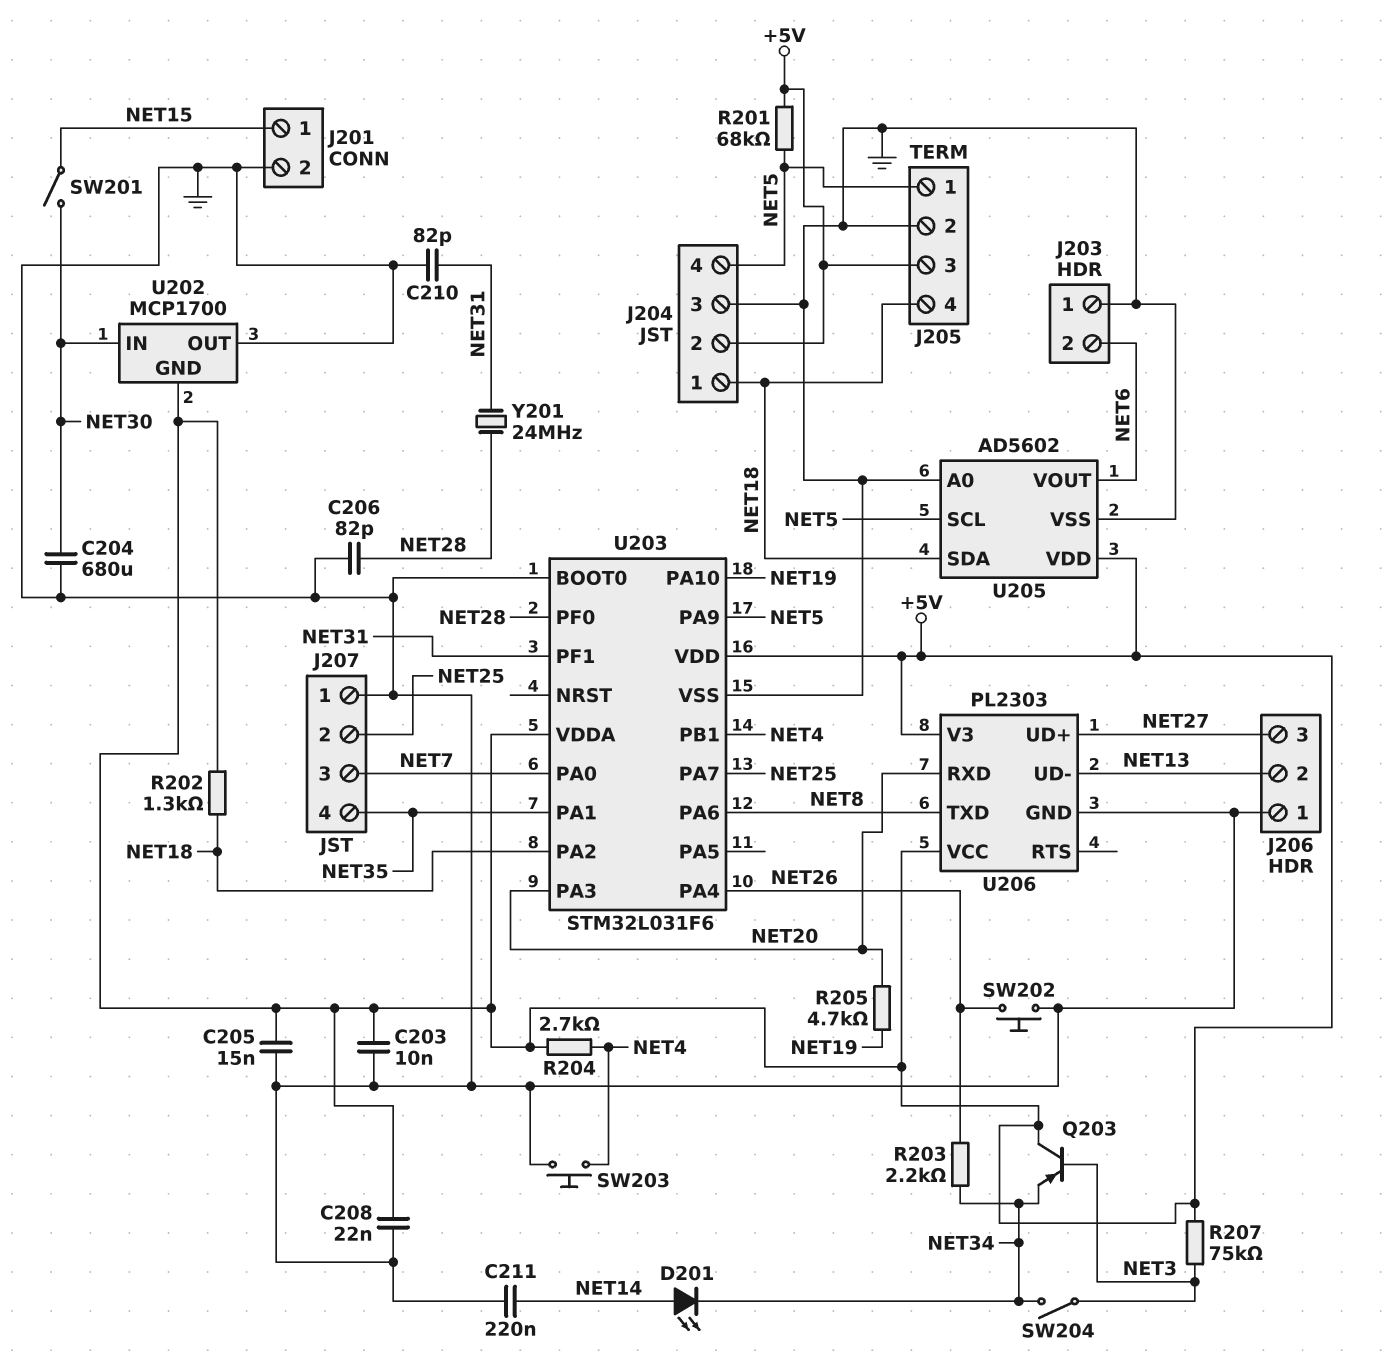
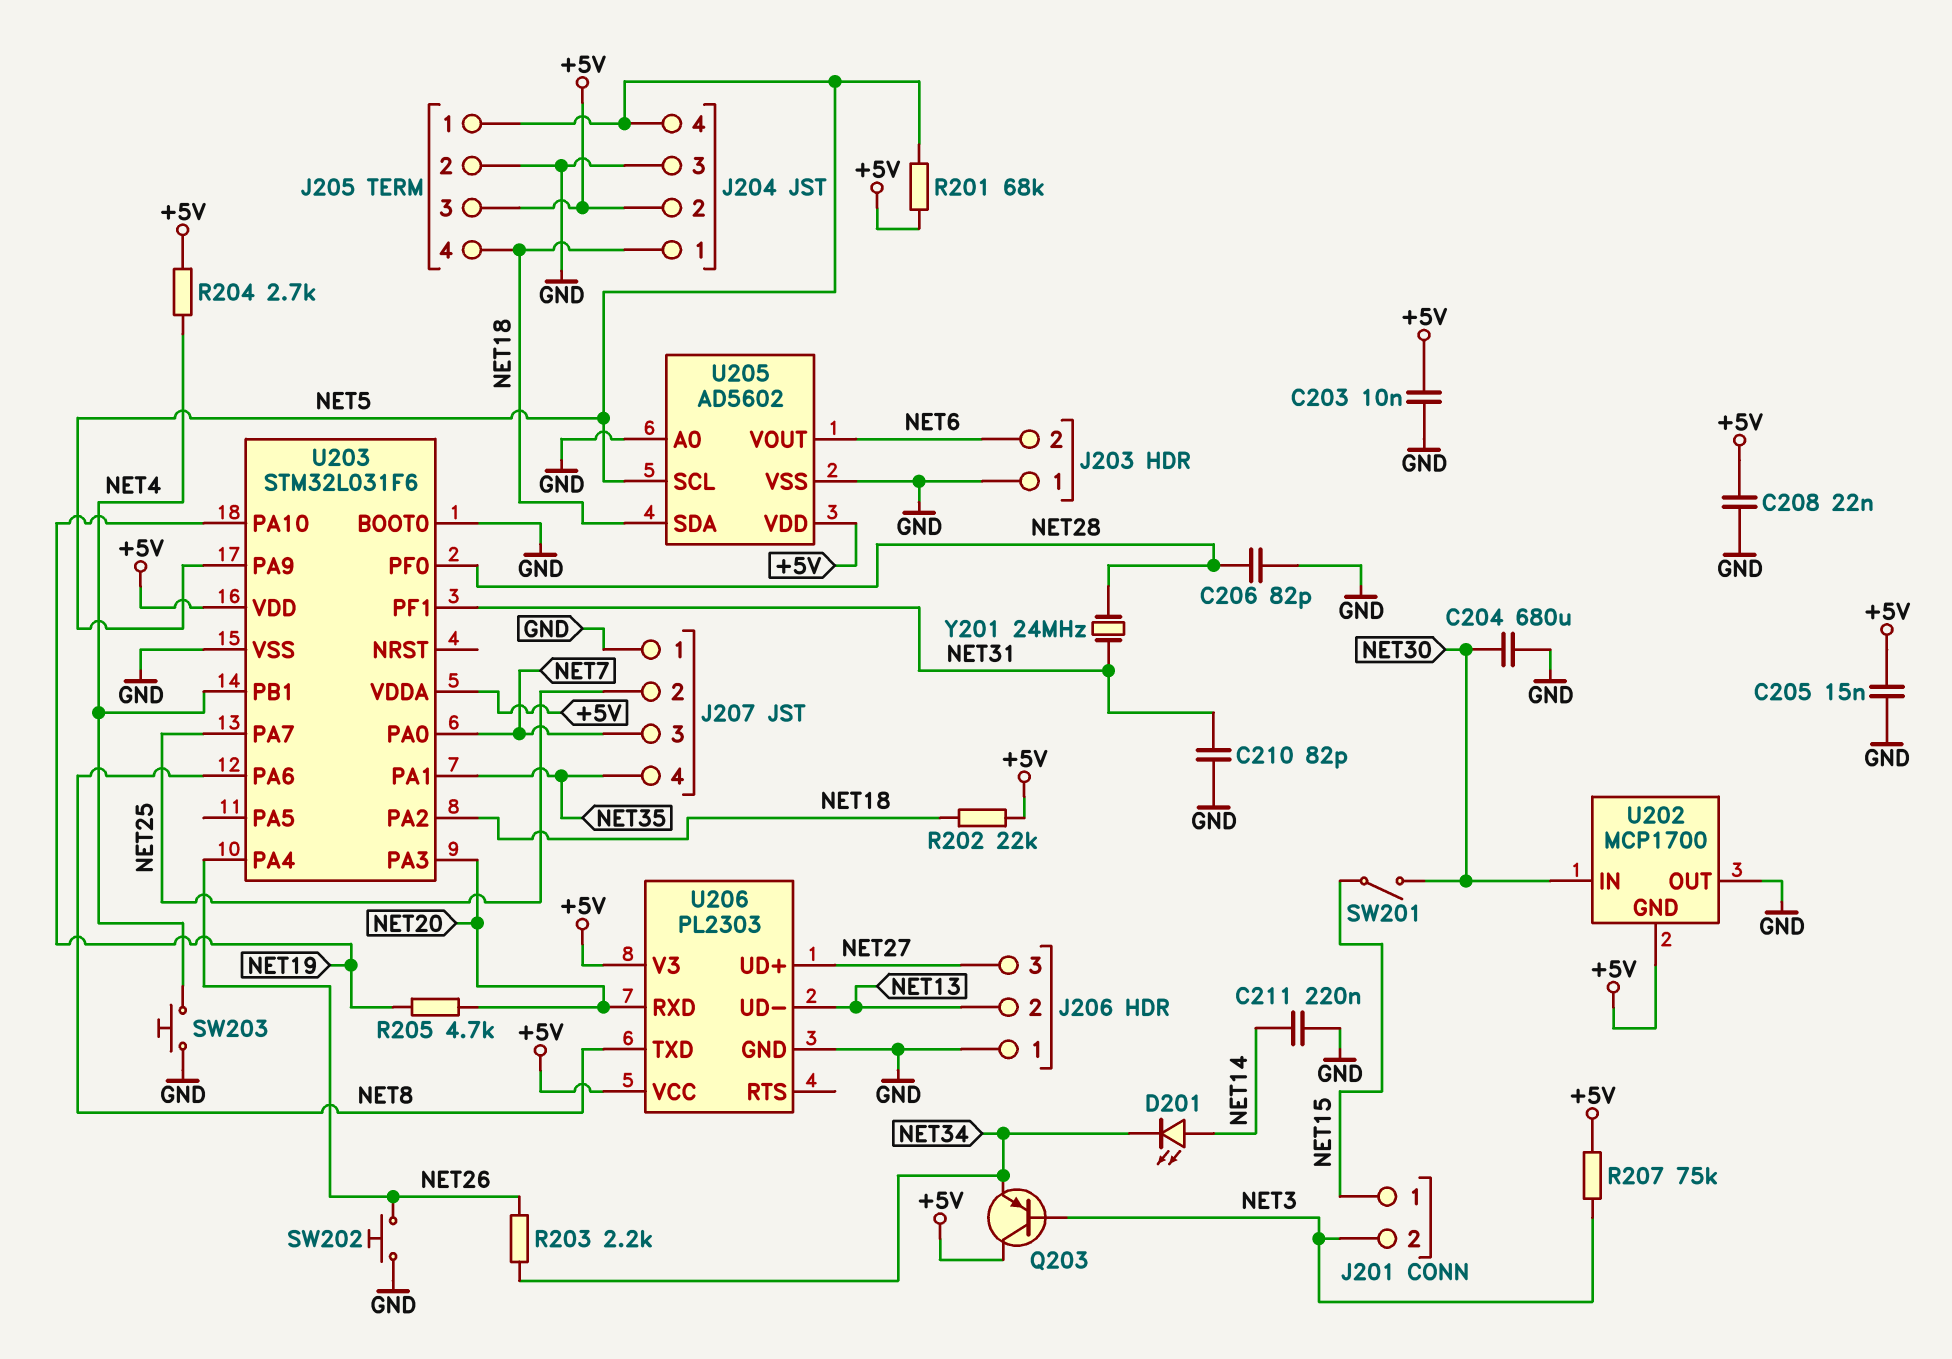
J201 pin 2: GND -> NET3
R202: 1.3k (+5V, NET18) -> 22k (+5V, NET18)
SW204: switch (NET3, NET34) -> none

